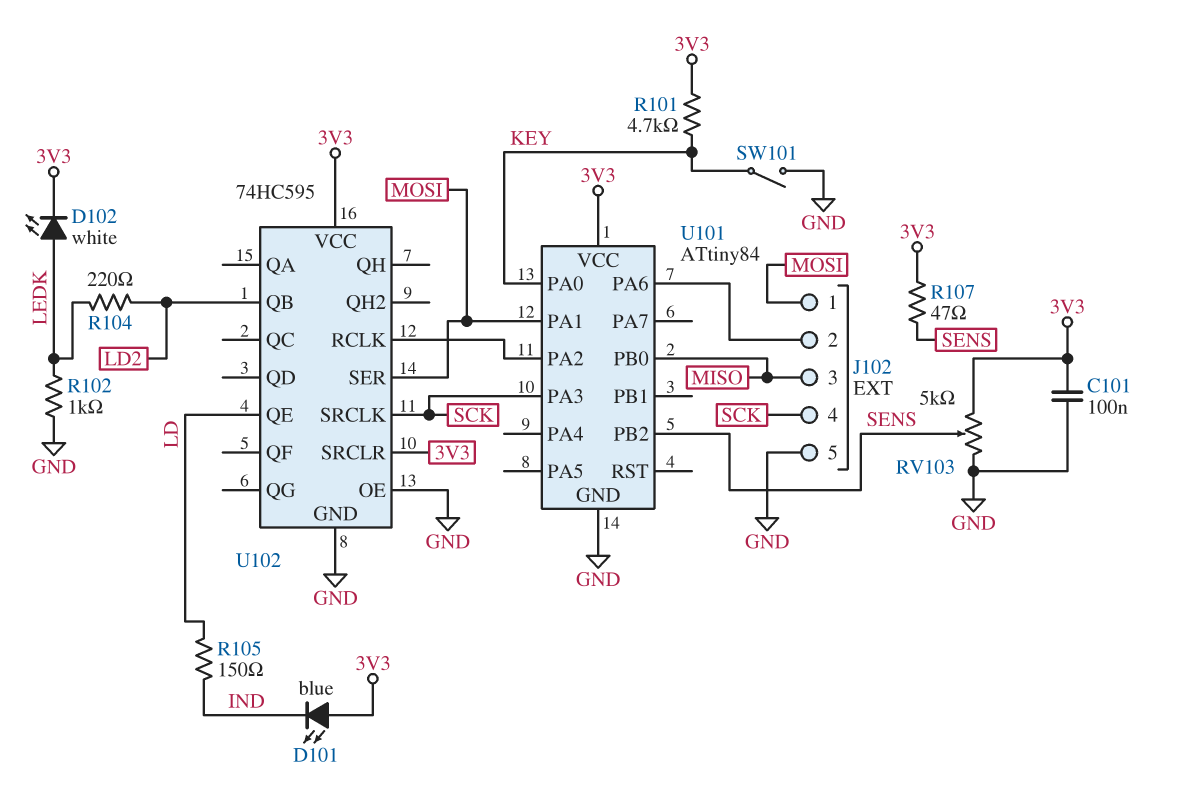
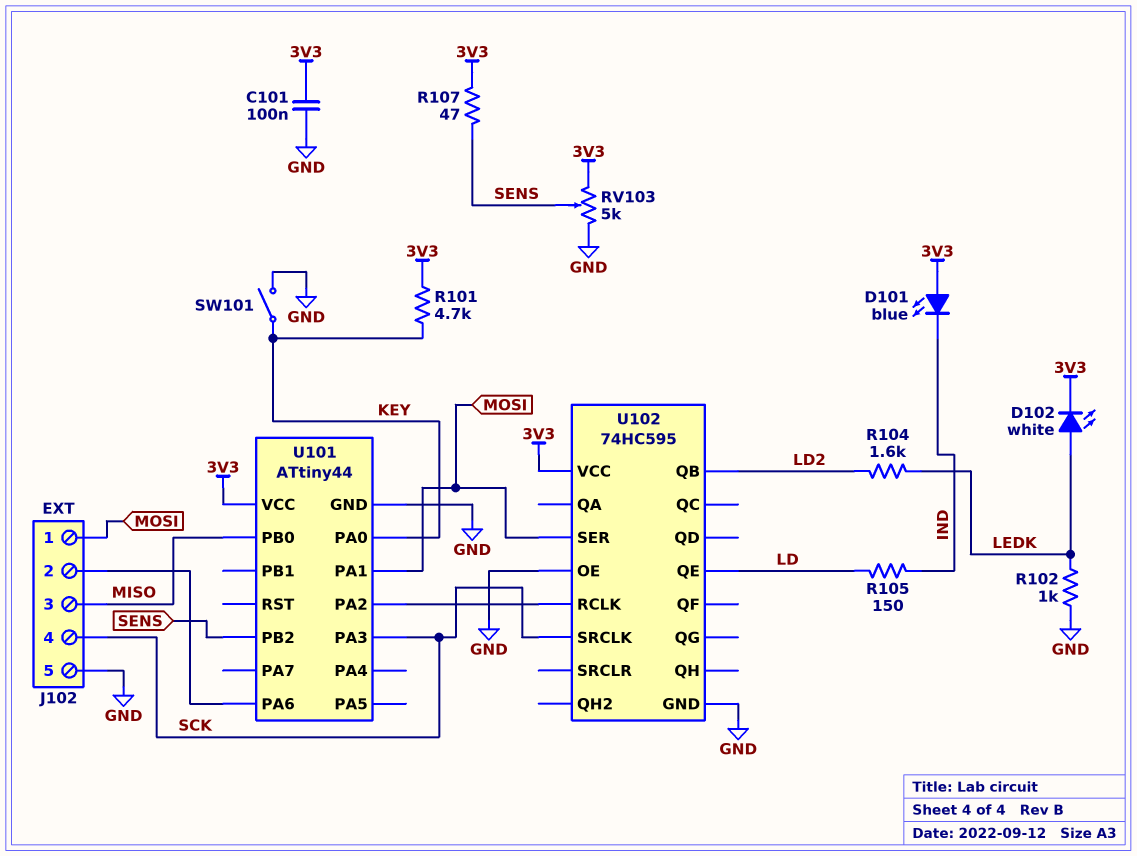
R104: 220 (LD2, LEDK) -> 1.6k (LD2, LEDK)
U101: ATtiny84 -> ATtiny44
U102 pin SRCLR: 3V3 -> none

